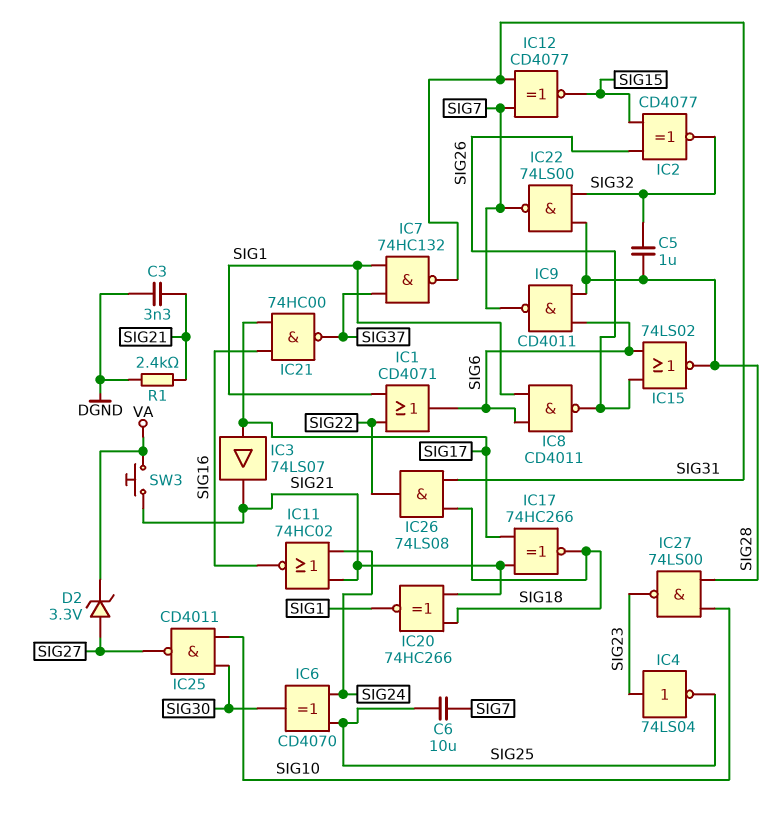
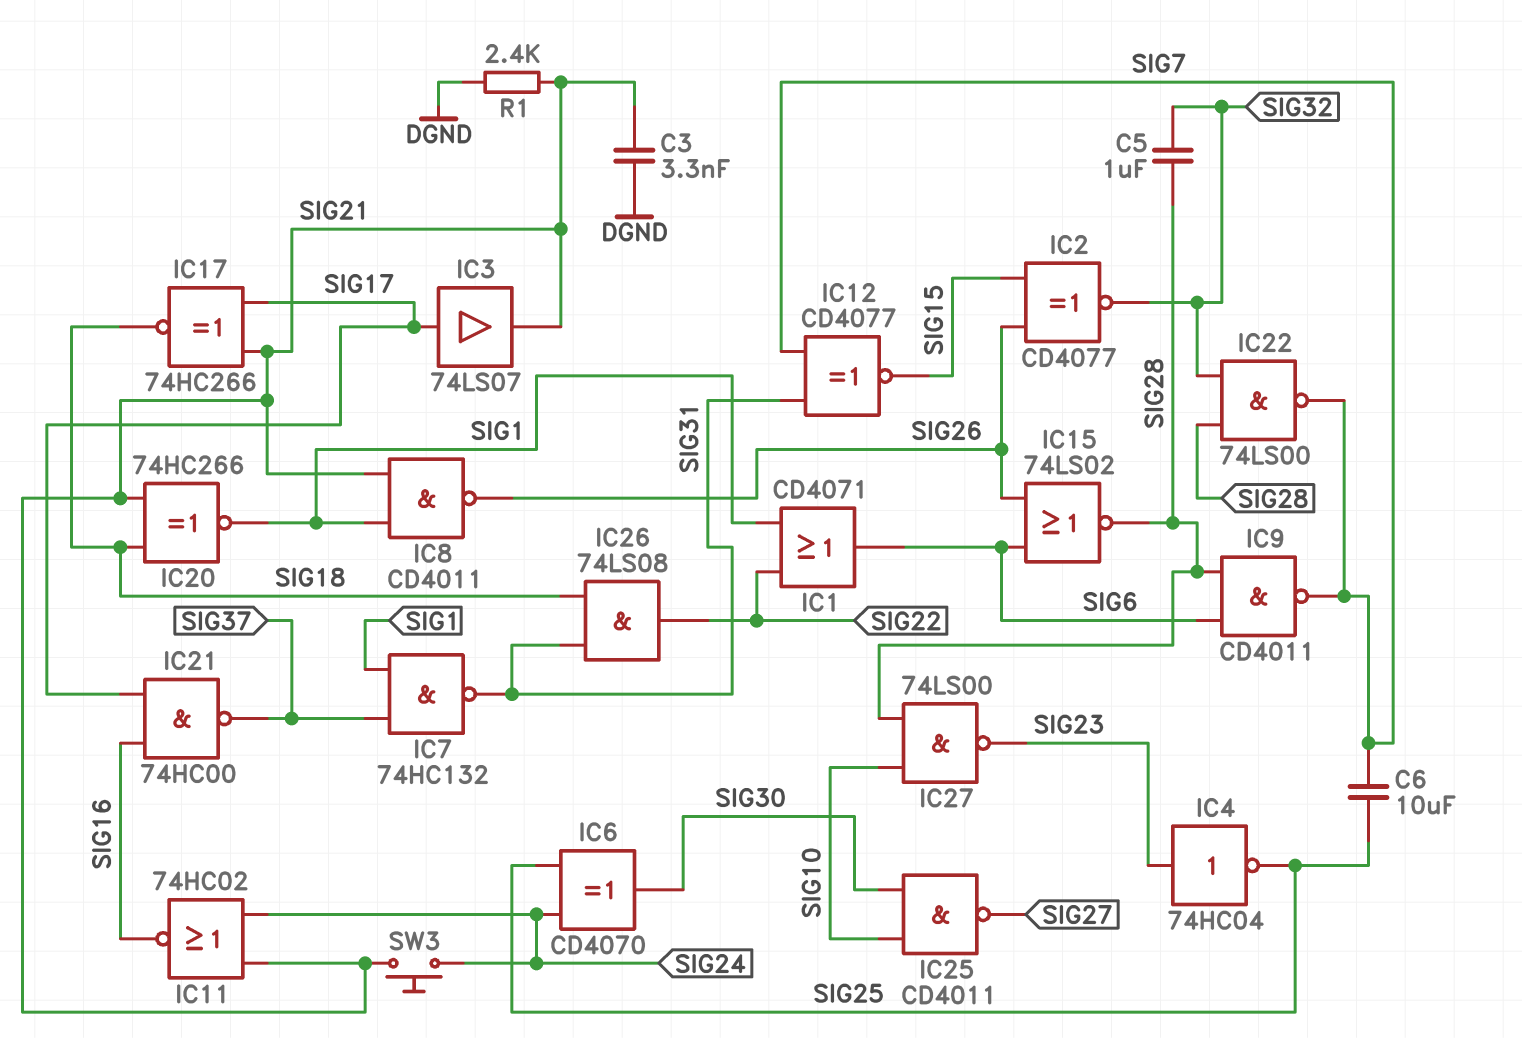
D2: zener 3.3V (A SIG27, K VA) -> none
IC4: NOT 74LS04 (in SIG23, out SIG25) -> NOT 74HC04 (in SIG23, out SIG25)
IC8: NAND CD4011 (in SIG1, in SIG6, out SIG26) -> NAND CD4011 (in SIG1, in SIG21, out SIG26)
SW3: button (SIG21, VA) -> button (SIG21, SIG24)

